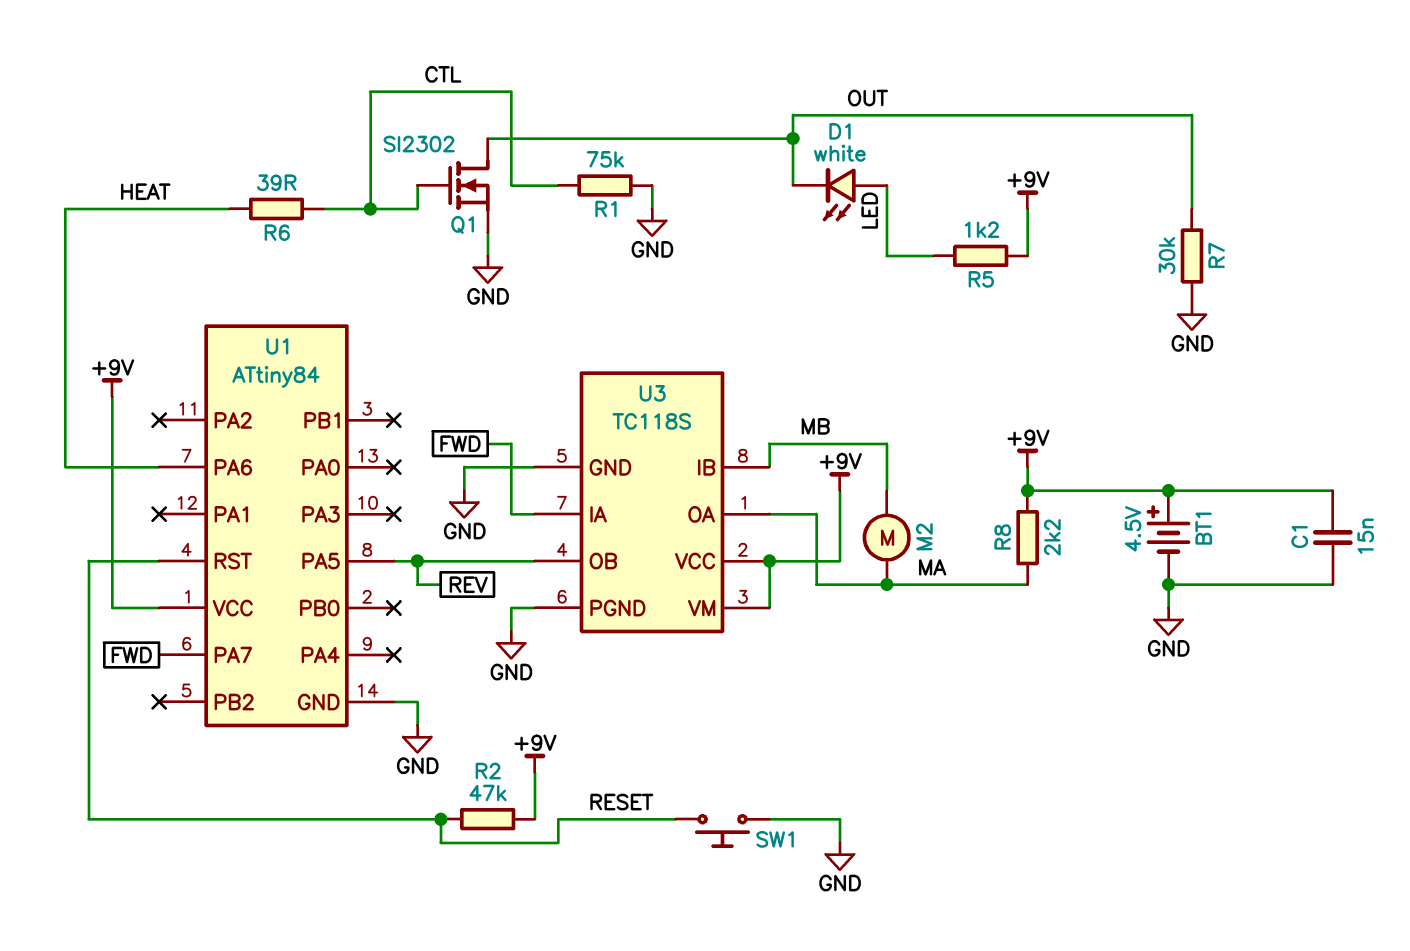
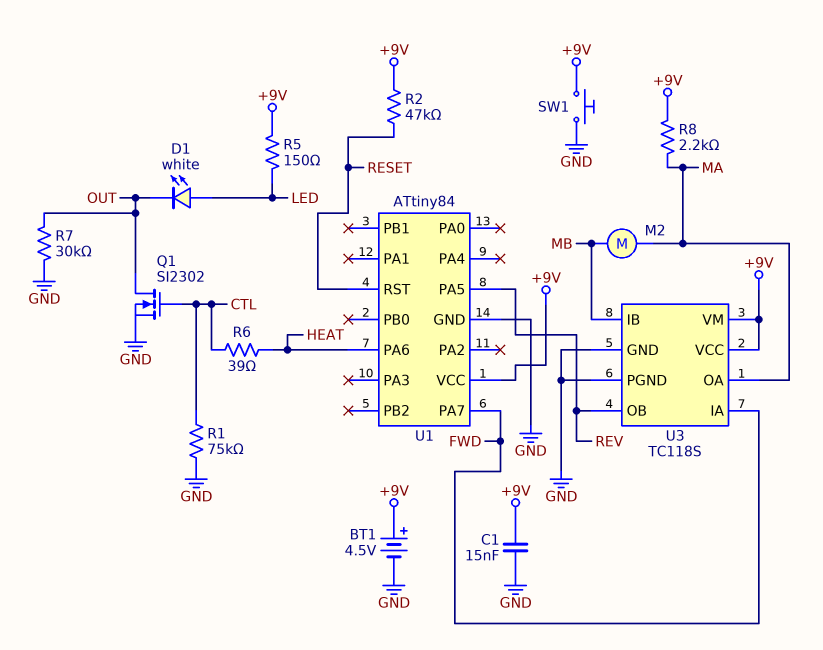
R5: 1.2k (+9V, LED) -> 150 (+9V, LED)
SW1: button (GND, RESET) -> button (+9V, GND)

